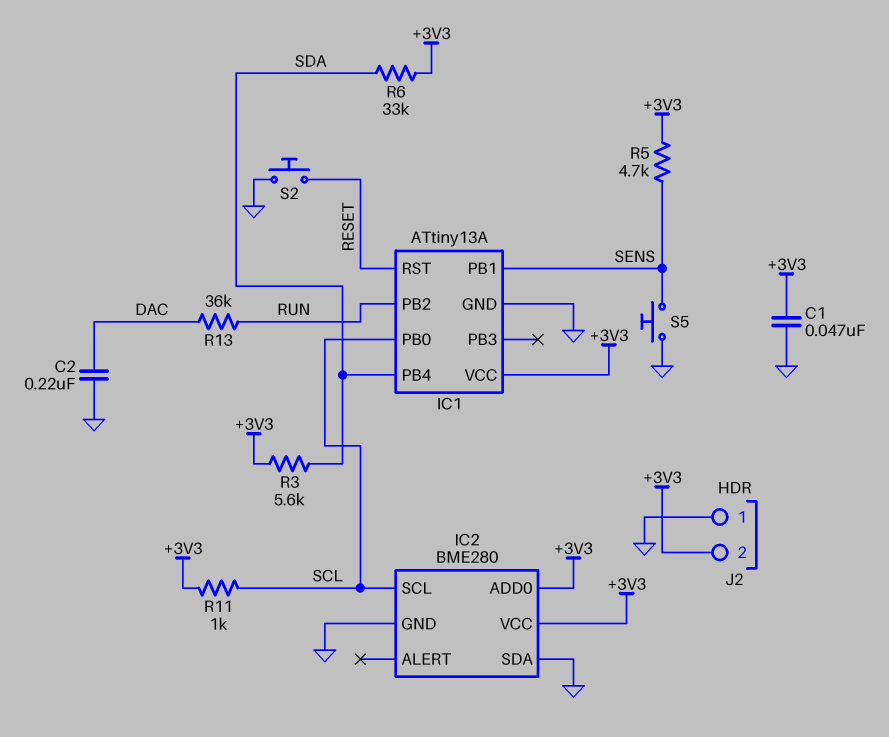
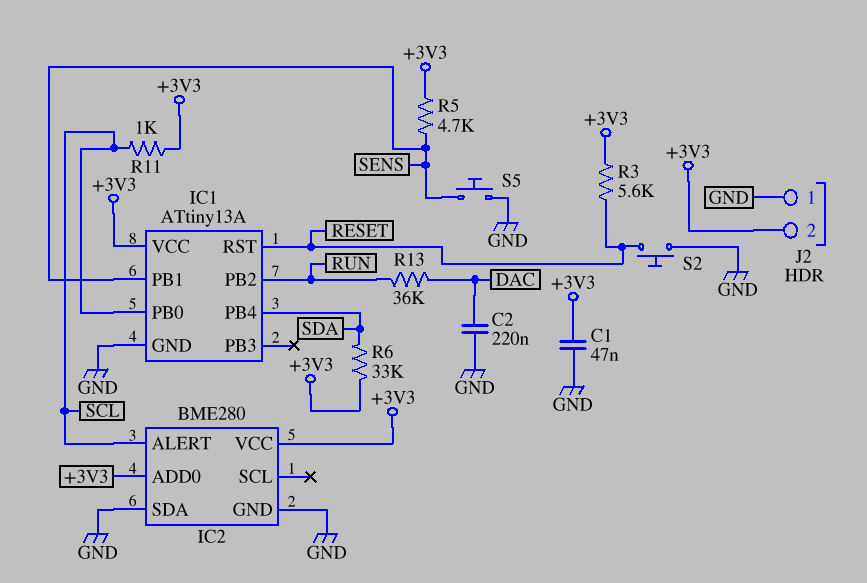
IC2 pin ALERT: none -> SCL
IC2 pin SCL: SCL -> none
R3: 5.6k (+3V3, SDA) -> 5.6k (+3V3, RESET)

